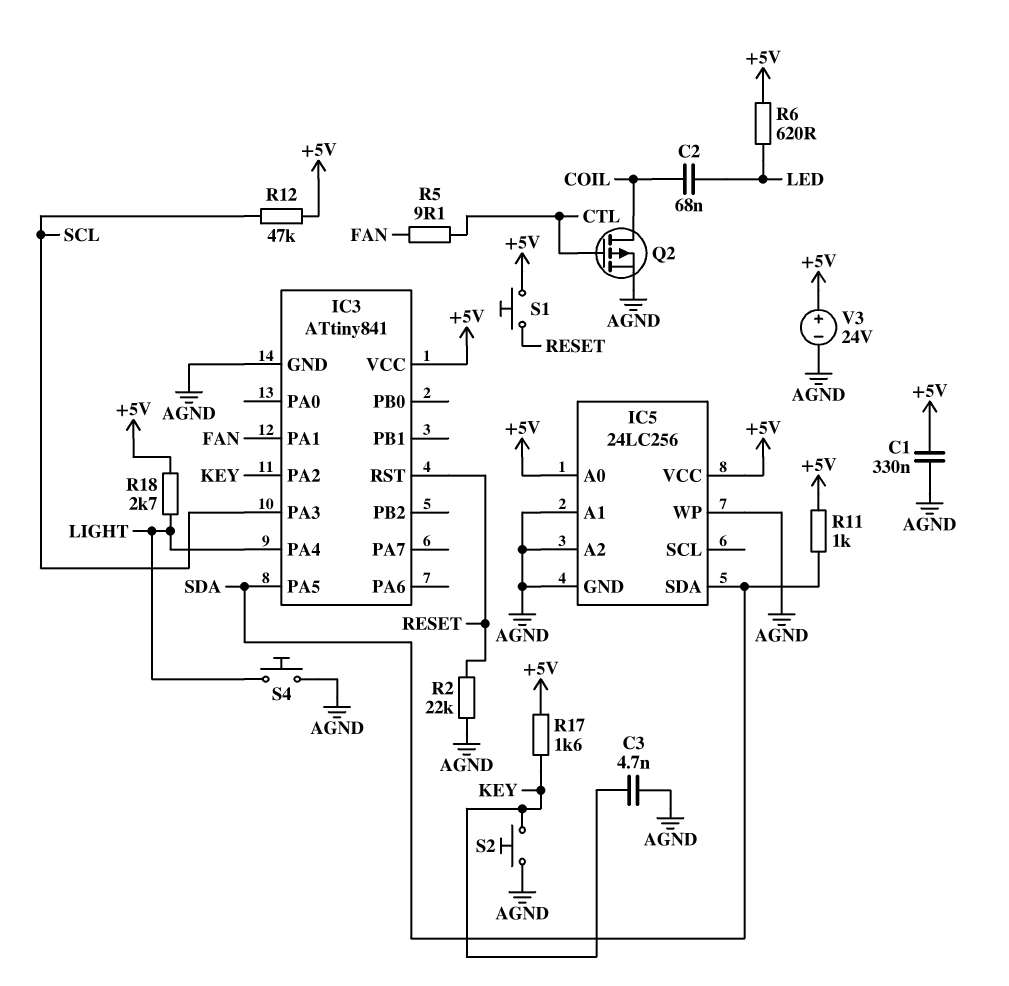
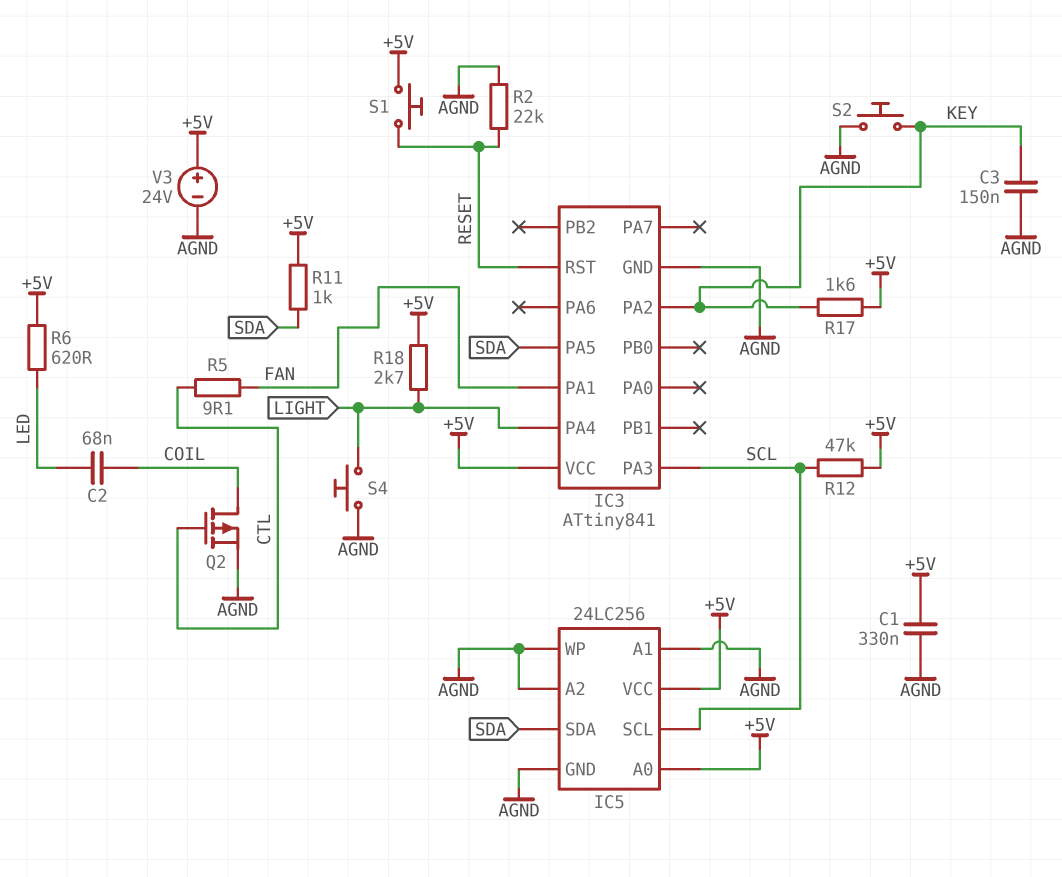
C3: 4.7nF (AGND, KEY) -> 150nF (AGND, KEY)
IC5 pin SCL: none -> SCL

